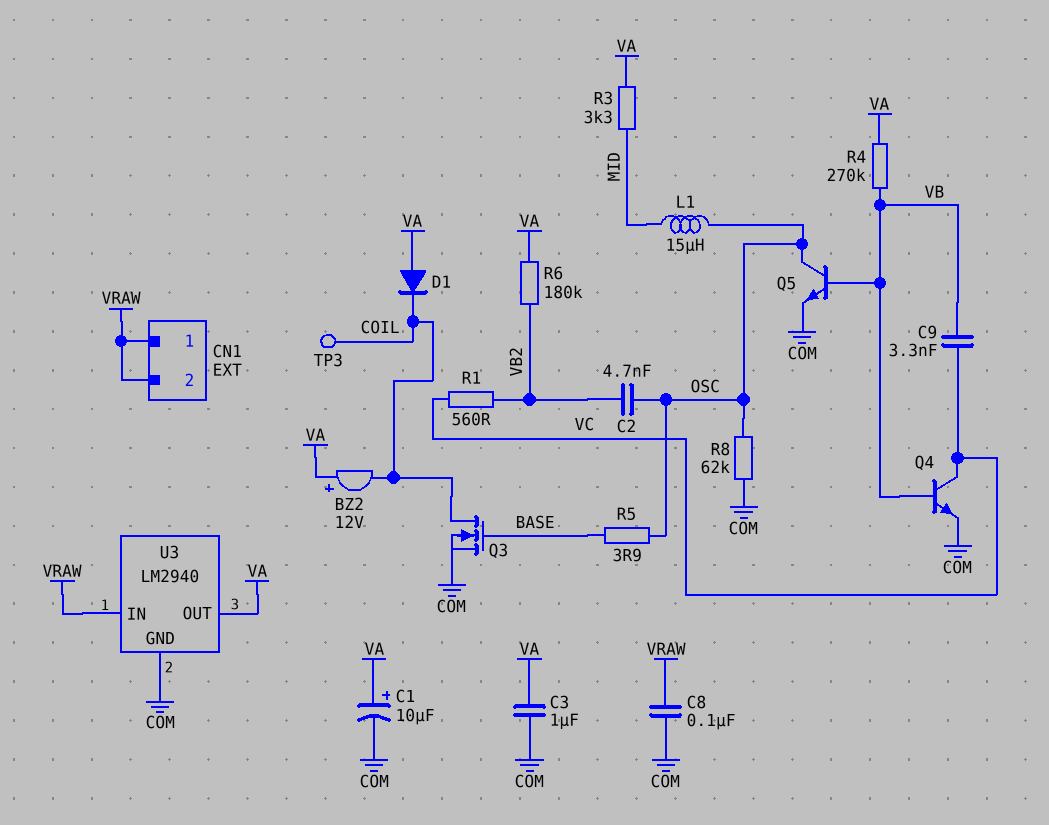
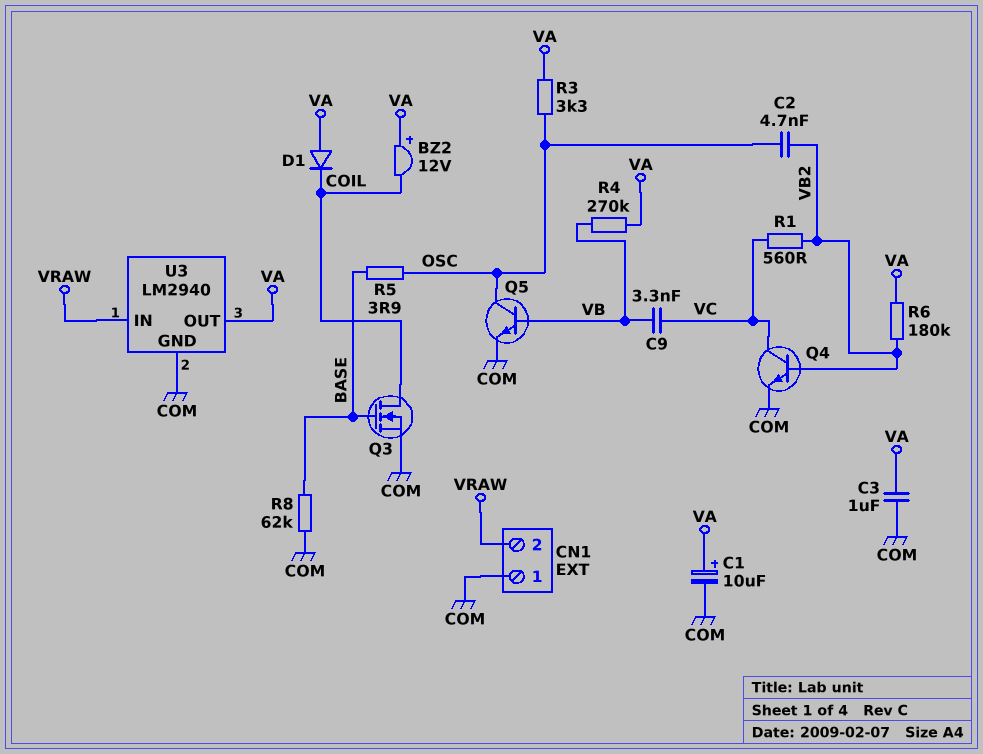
C8: 100nF (COM, VRAW) -> none
CN1 pin 1: VRAW -> COM
L1: 15uH (MID, OSC) -> none
Q4: NPN (B VB, C VC, E COM) -> NPN (B VB2, C VC, E COM)
R3: 3.3k (MID, VA) -> 3.3k (OSC, VA)
R8: 62k (COM, OSC) -> 62k (BASE, COM)
TP3: test point (COIL) -> none

